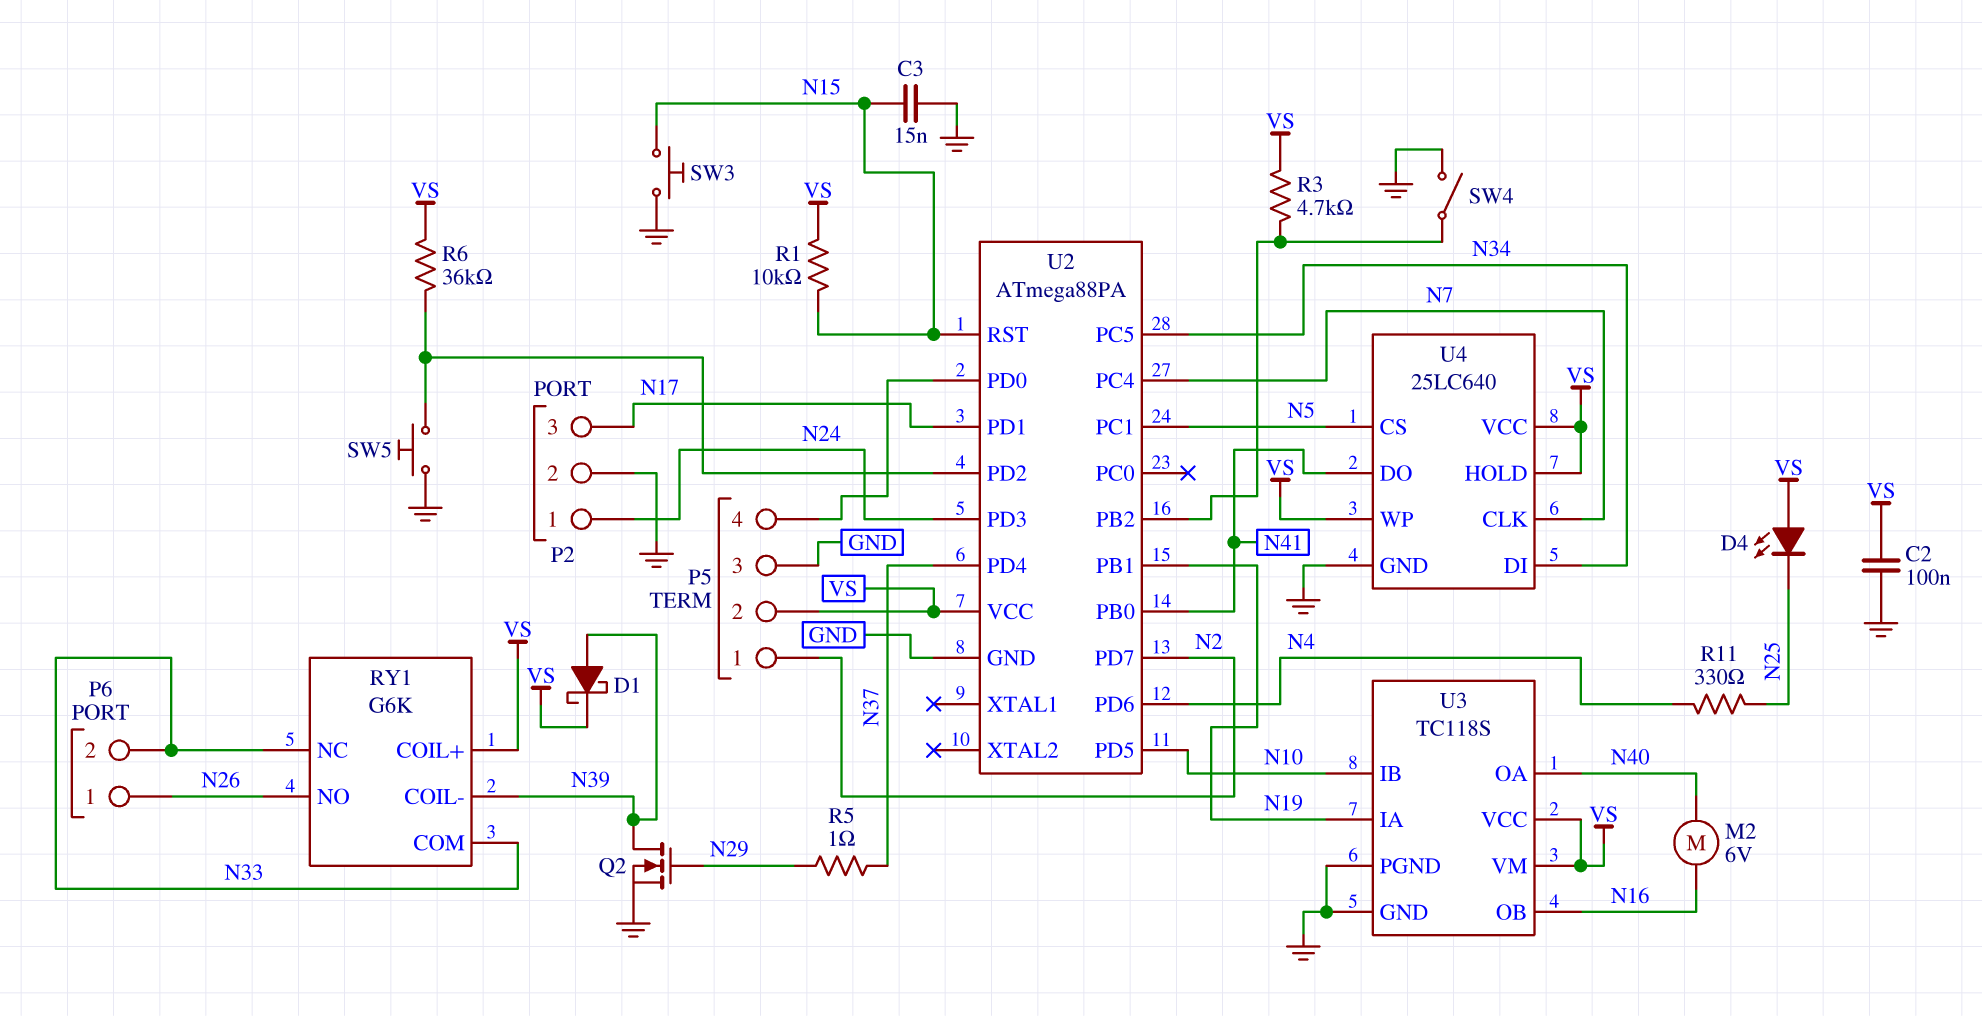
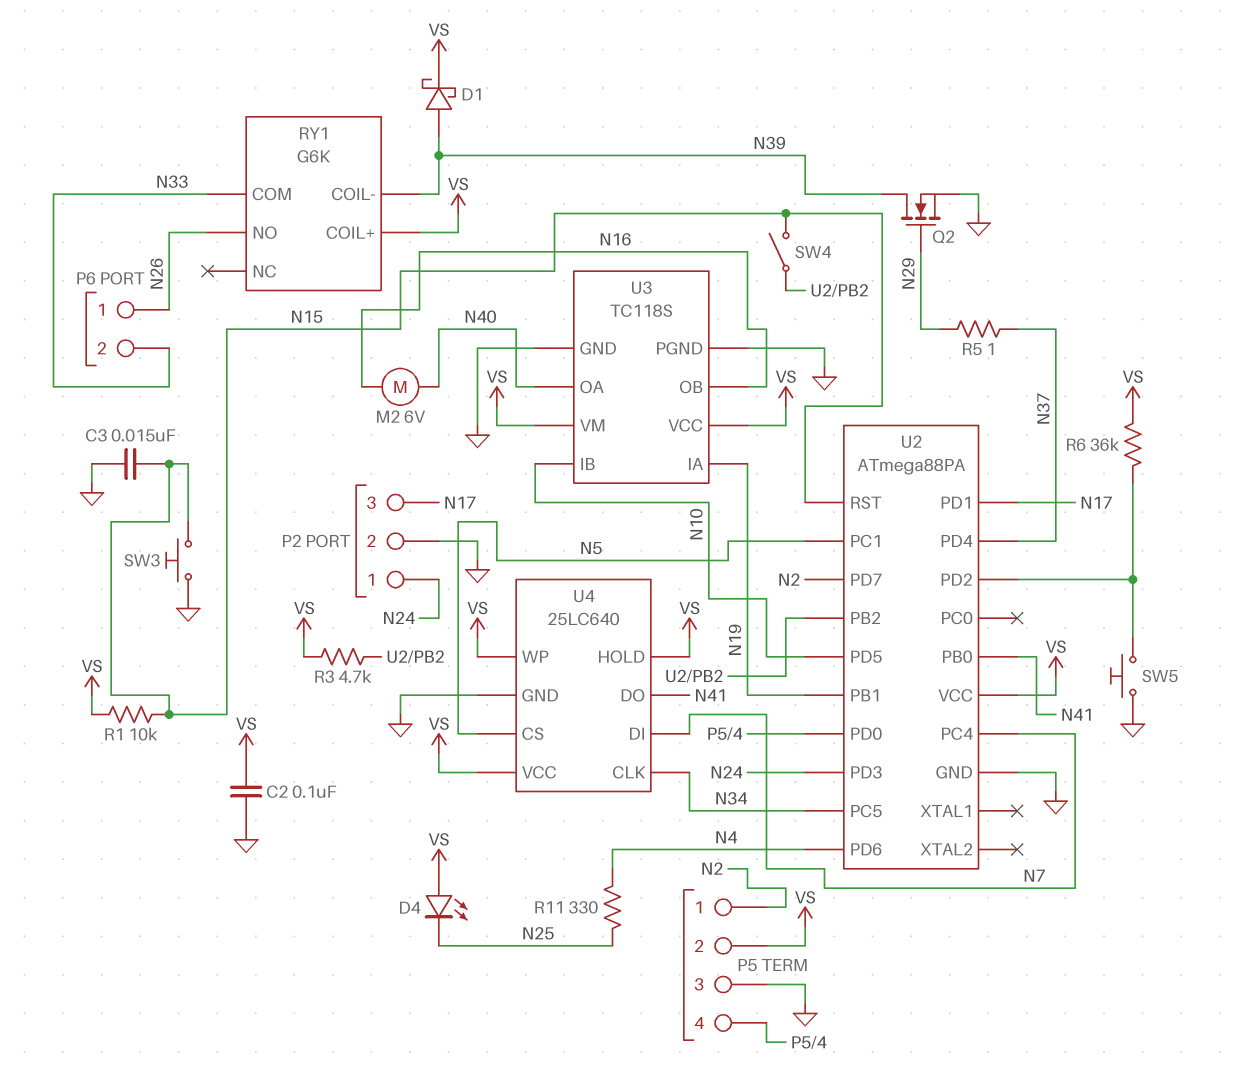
RY1 pin NC: N33 -> none
SW4: switch (GND, U2/PB2) -> switch (N15, U2/PB2)
U4 pin CLK: N7 -> N34
U4 pin DI: N34 -> N7

